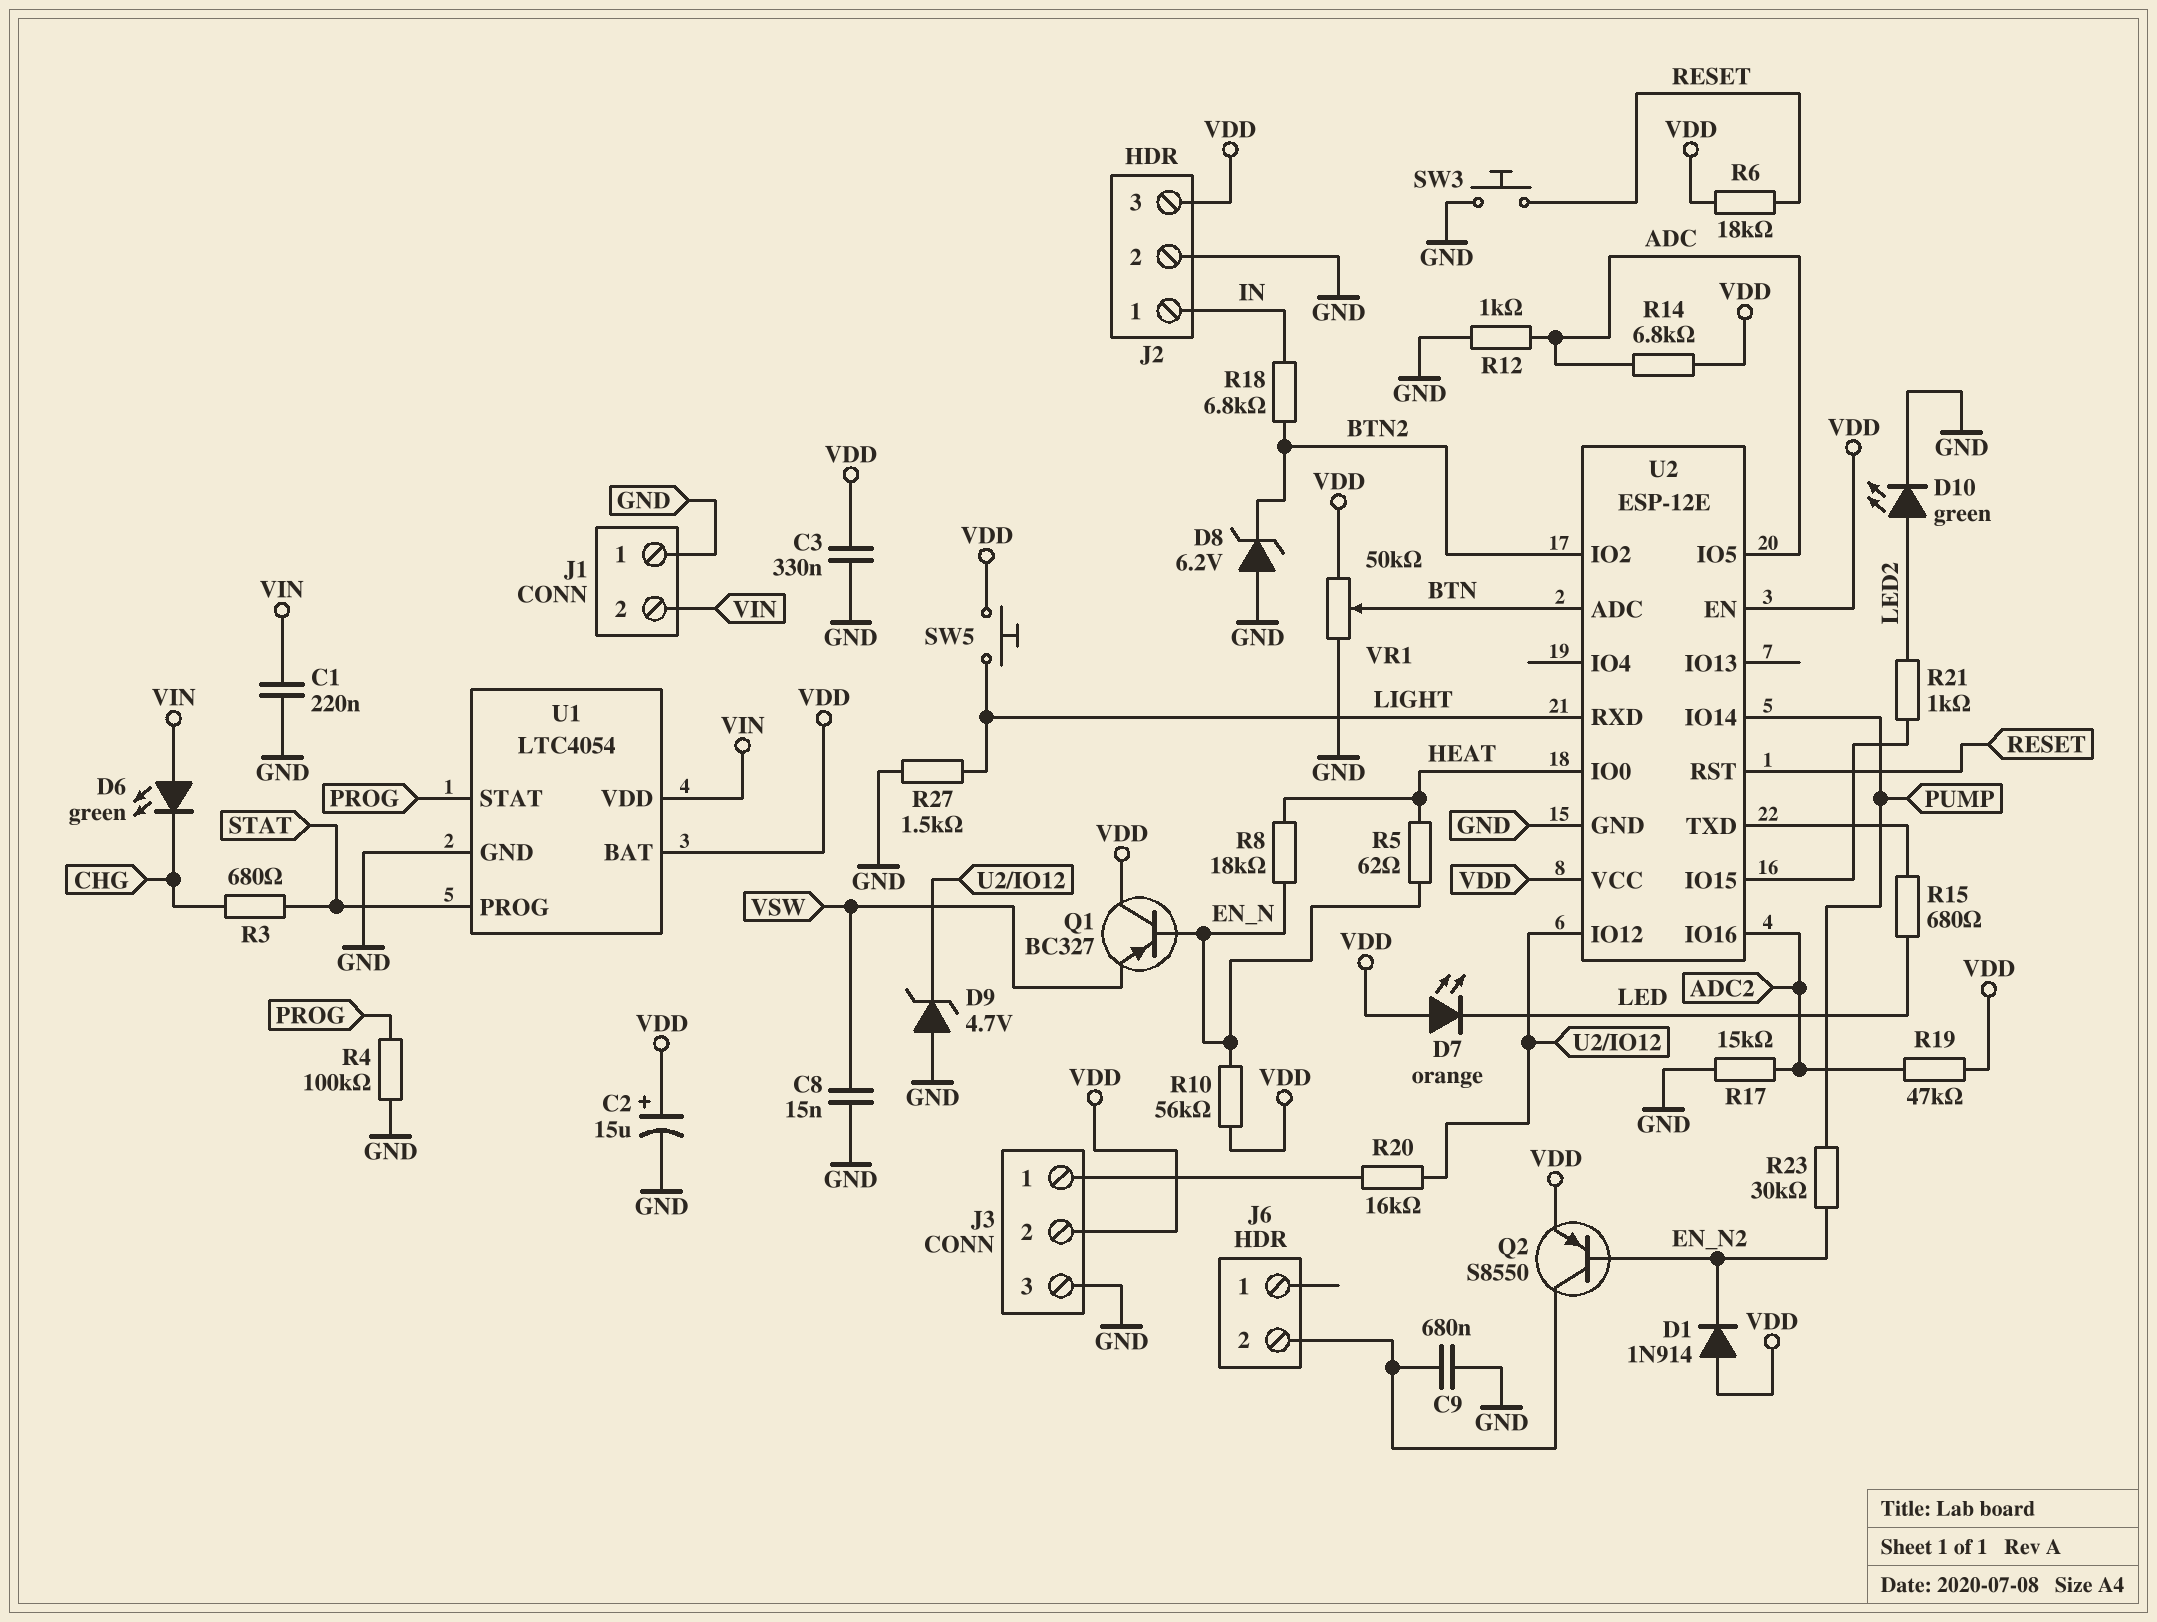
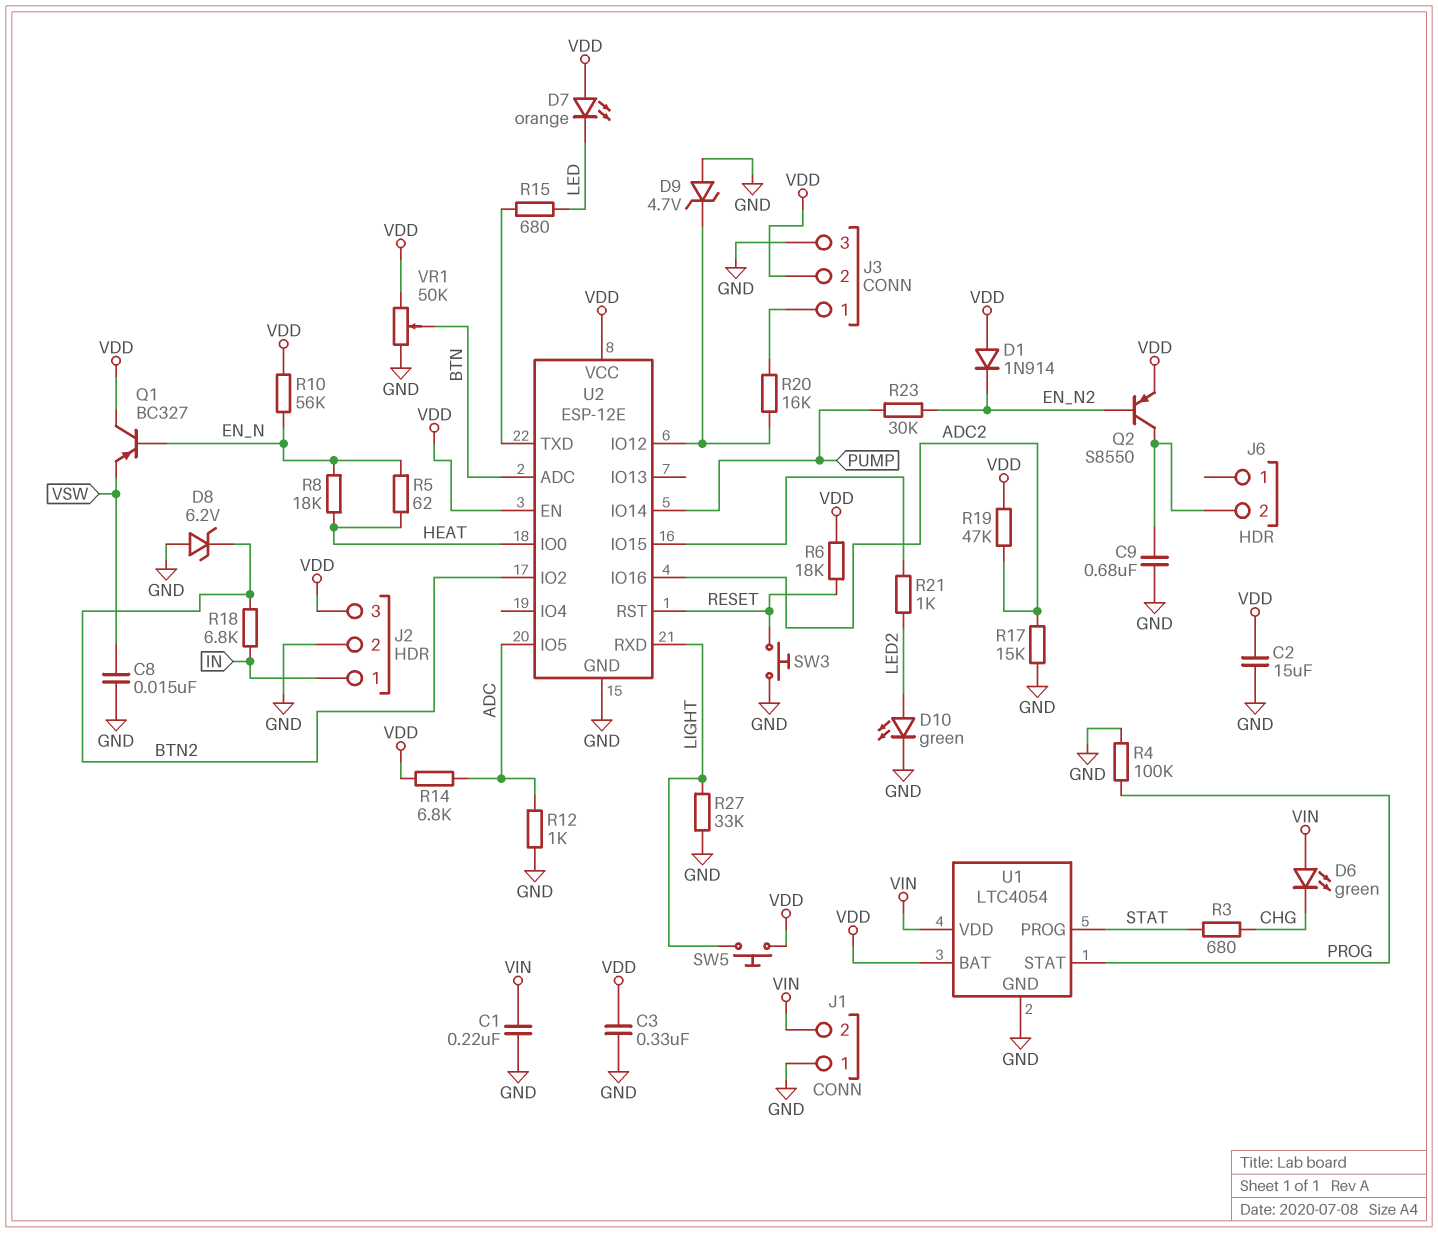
C2: 15uF (plus VDD, minus GND) -> 15uF (GND, VDD)
R27: 1.5k (GND, LIGHT) -> 33k (GND, LIGHT)

